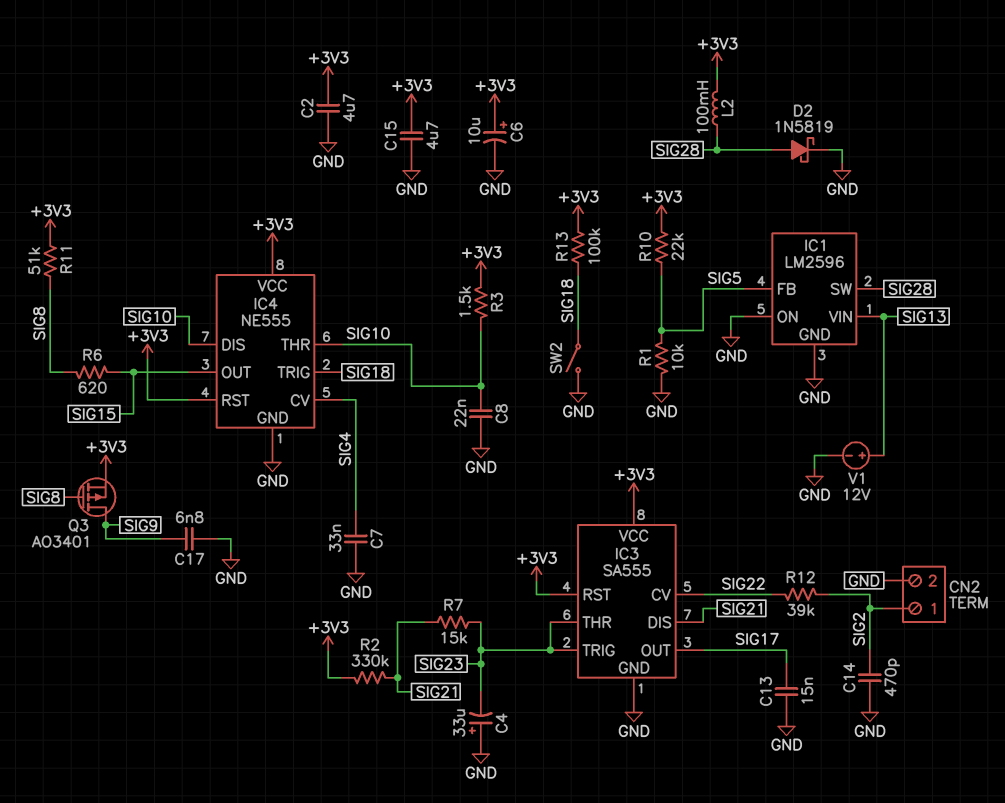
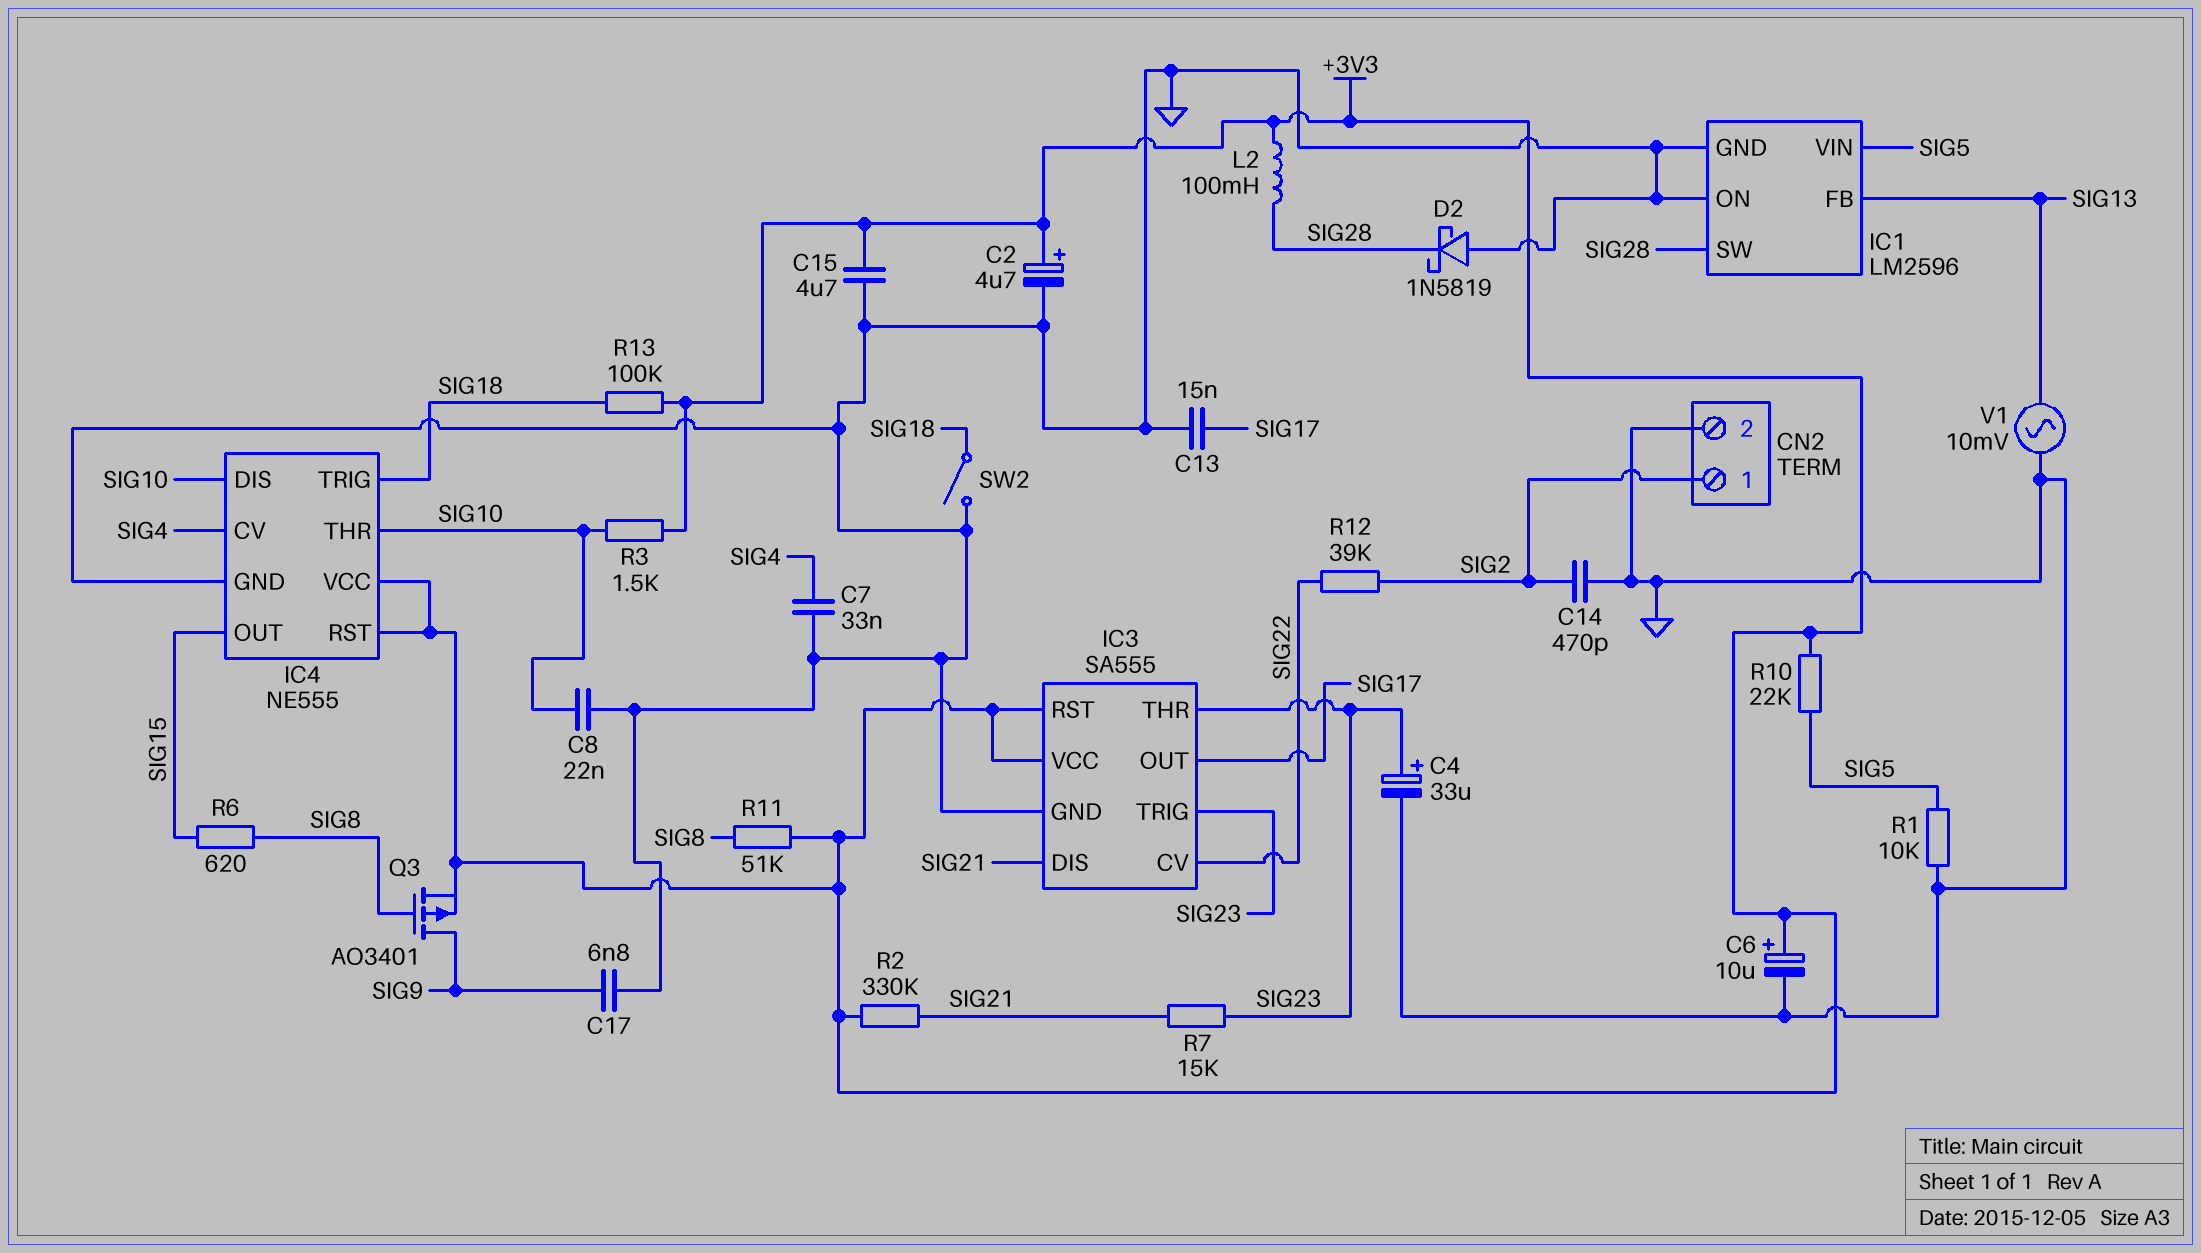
C2: 4.7uF (+3V3, GND) -> 4.7uF (plus +3V3, minus GND)
C4: 33uF (plus GND, minus SIG23) -> 33uF (plus SIG23, minus GND)
D2: schottky 1N5819 (A SIG28, K GND) -> schottky 1N5819 (A GND, K SIG28)
IC1 pin FB: SIG5 -> SIG13
IC1 pin VIN: SIG13 -> SIG5
V1: 12V (plus SIG13, minus GND) -> AC 10mV (GND, SIG13)

